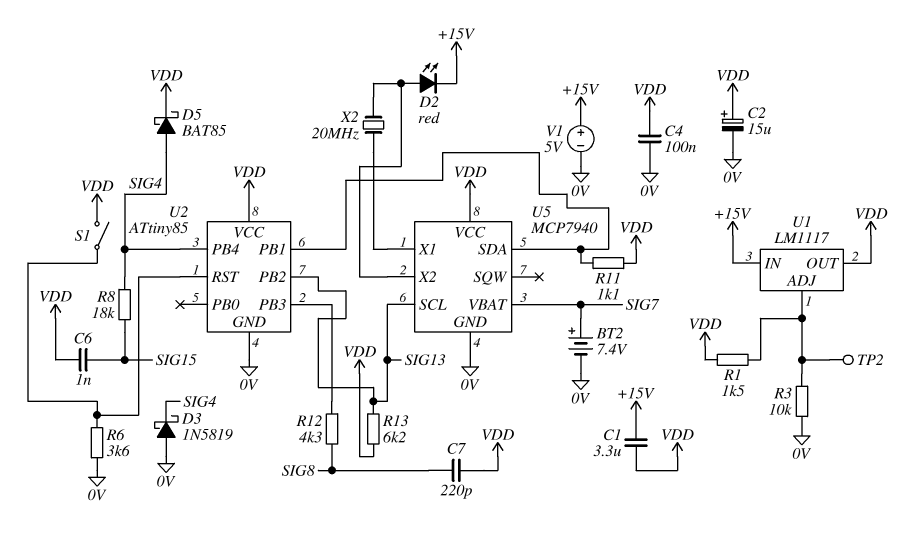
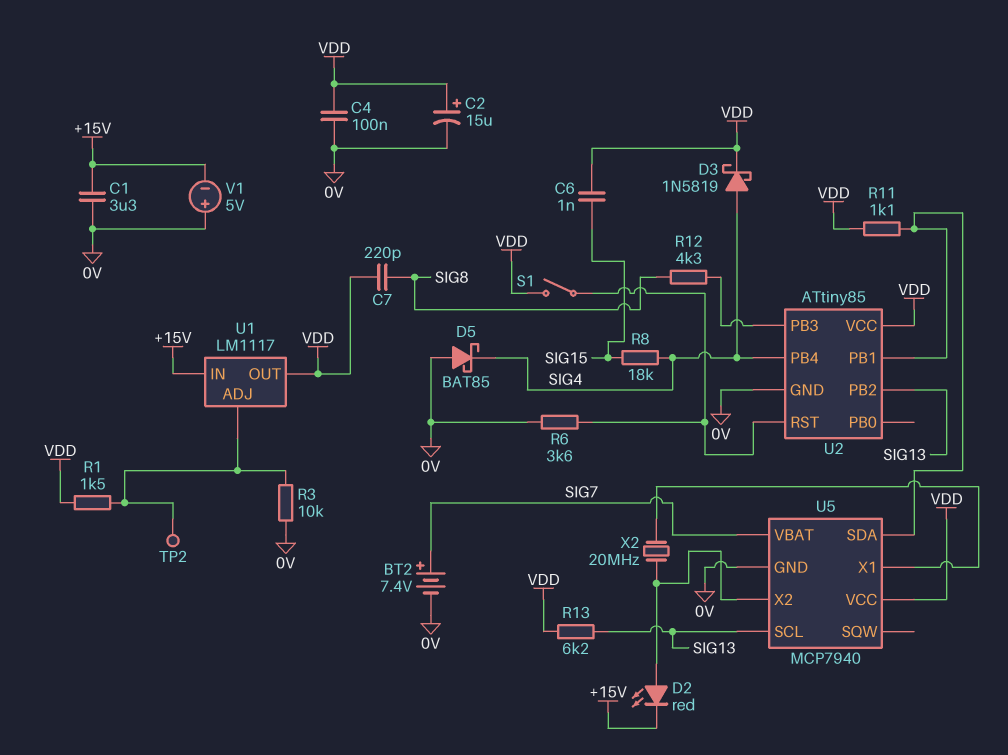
C1: 3.3uF (+15V, VDD) -> 3.3uF (+15V, 0V)
D3: schottky 1N5819 (A 0V, K SIG4) -> schottky 1N5819 (A SIG4, K VDD)
D5: schottky BAT85 (A SIG4, K VDD) -> schottky BAT85 (A 0V, K SIG4)
V1: 5V (plus +15V, minus 0V) -> 5V (plus 0V, minus +15V)

